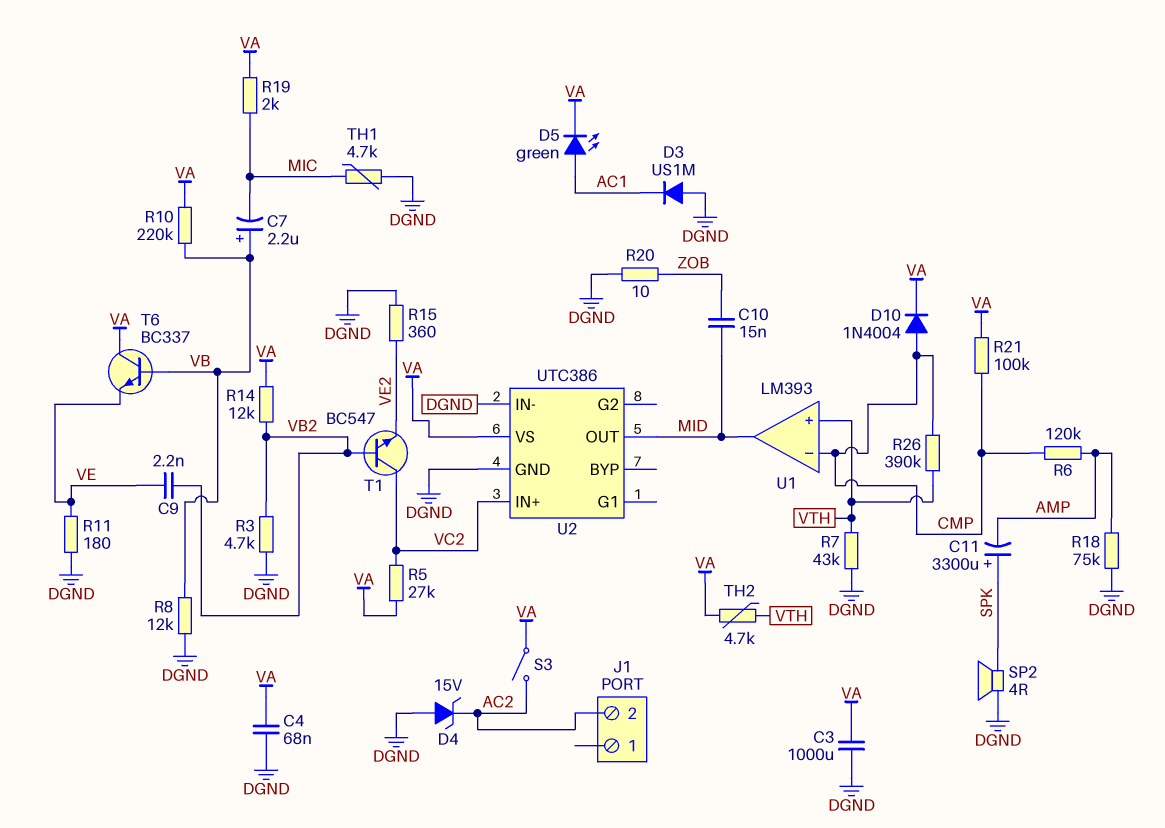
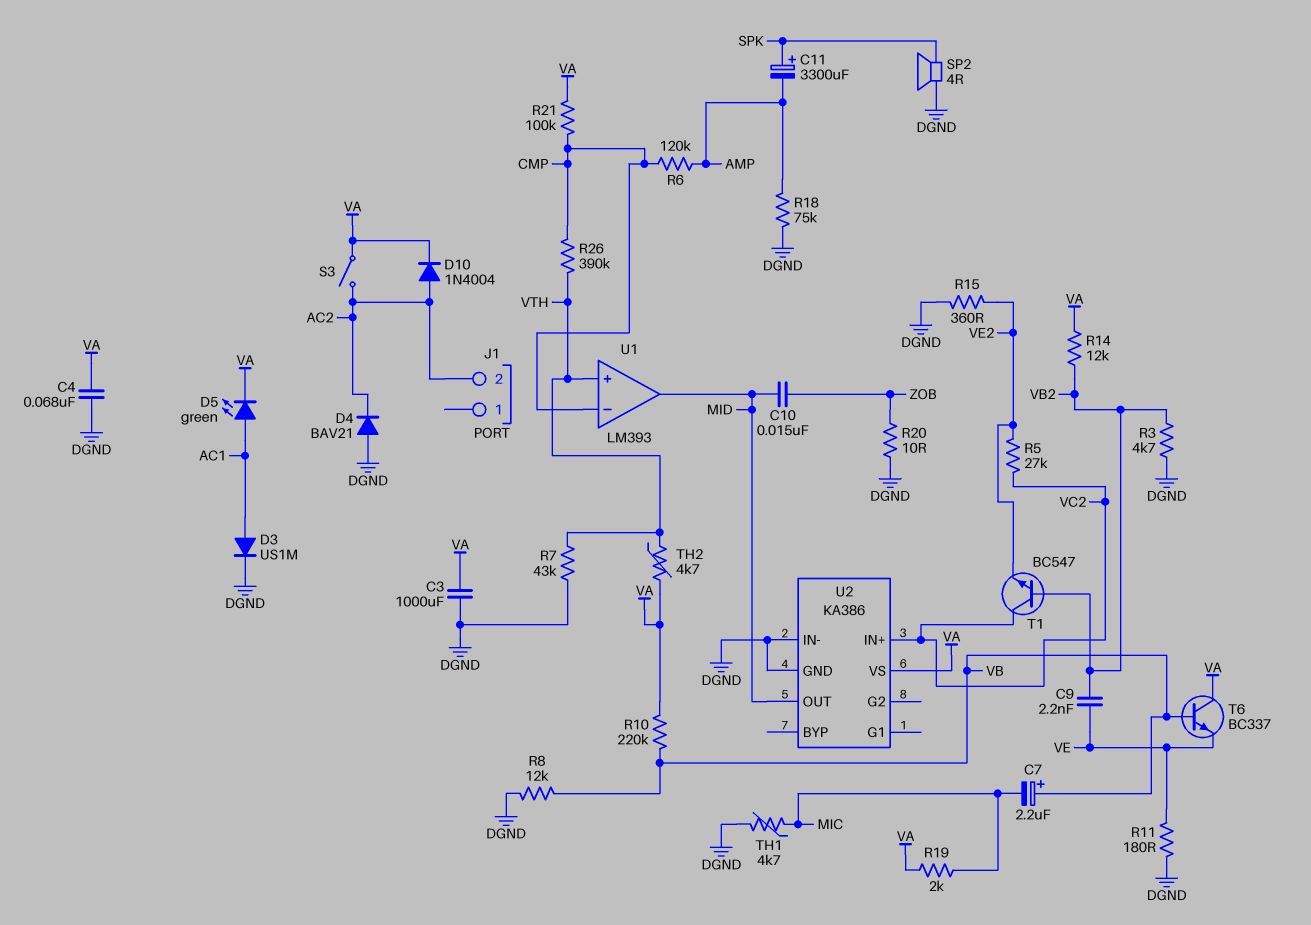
D3: diode US1M (A DGND, K AC1) -> diode US1M (A AC1, K DGND)
D4: zener 15V (A DGND, K AC2) -> diode BAV21 (A DGND, K AC2)
D10: diode 1N4004 (A CMP, K VA) -> diode 1N4004 (A AC2, K VA)
R5: 27k (VA, VC2) -> 27k (VC2, VE2)
U2: UTC386 -> KA386

